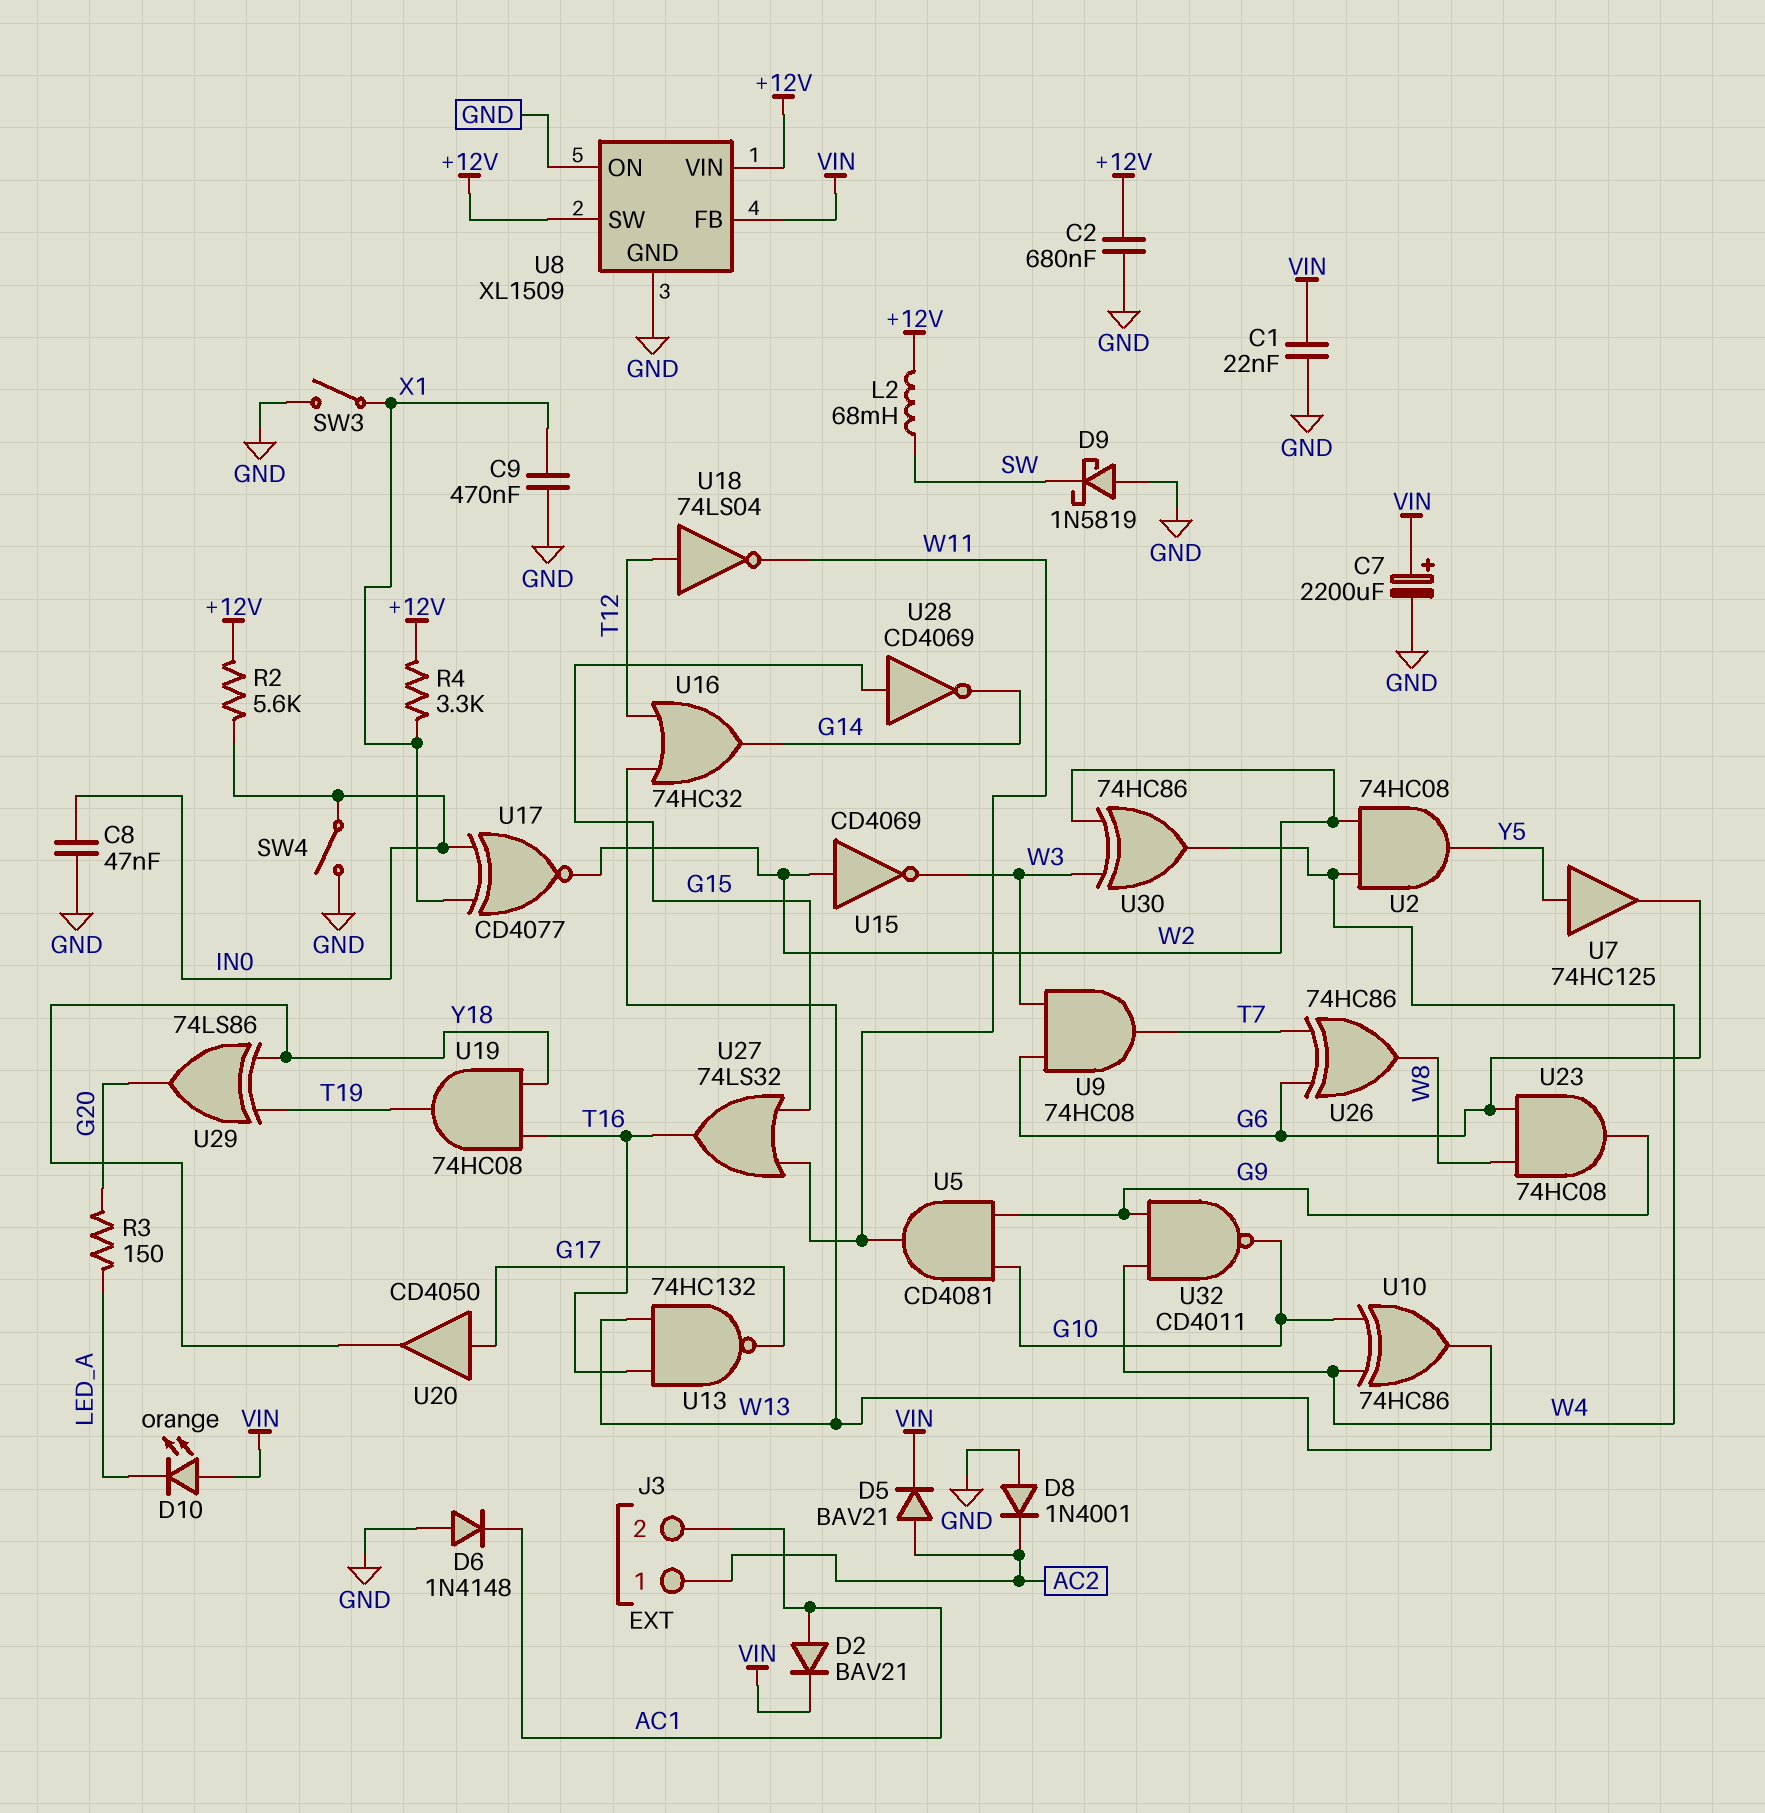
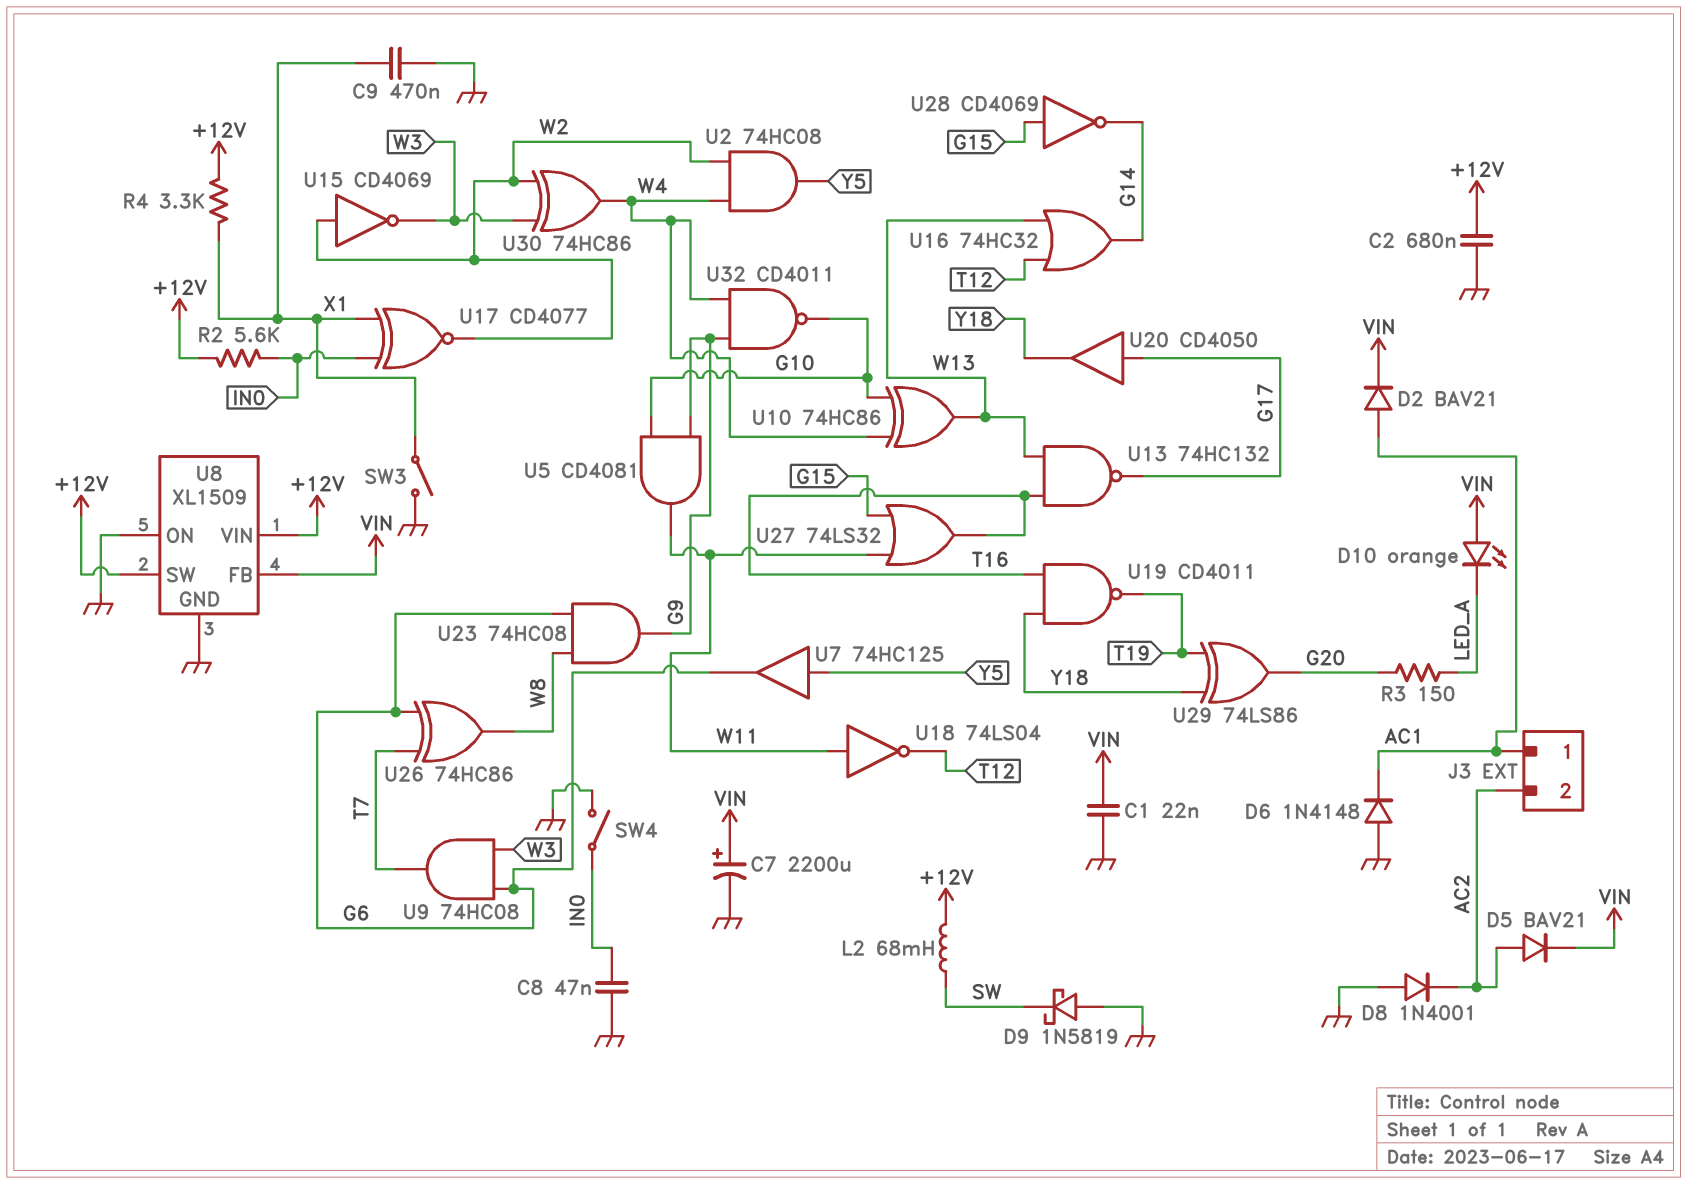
J3 pin 1: AC2 -> AC1
J3 pin 2: AC1 -> AC2
U18: NOT 74LS04 (in T12, out W11) -> NOT 74LS04 (in W11, out T12)
U19: AND 74HC08 (in T16, in Y18, out T19) -> NAND CD4011 (in T16, in Y18, out T19)

